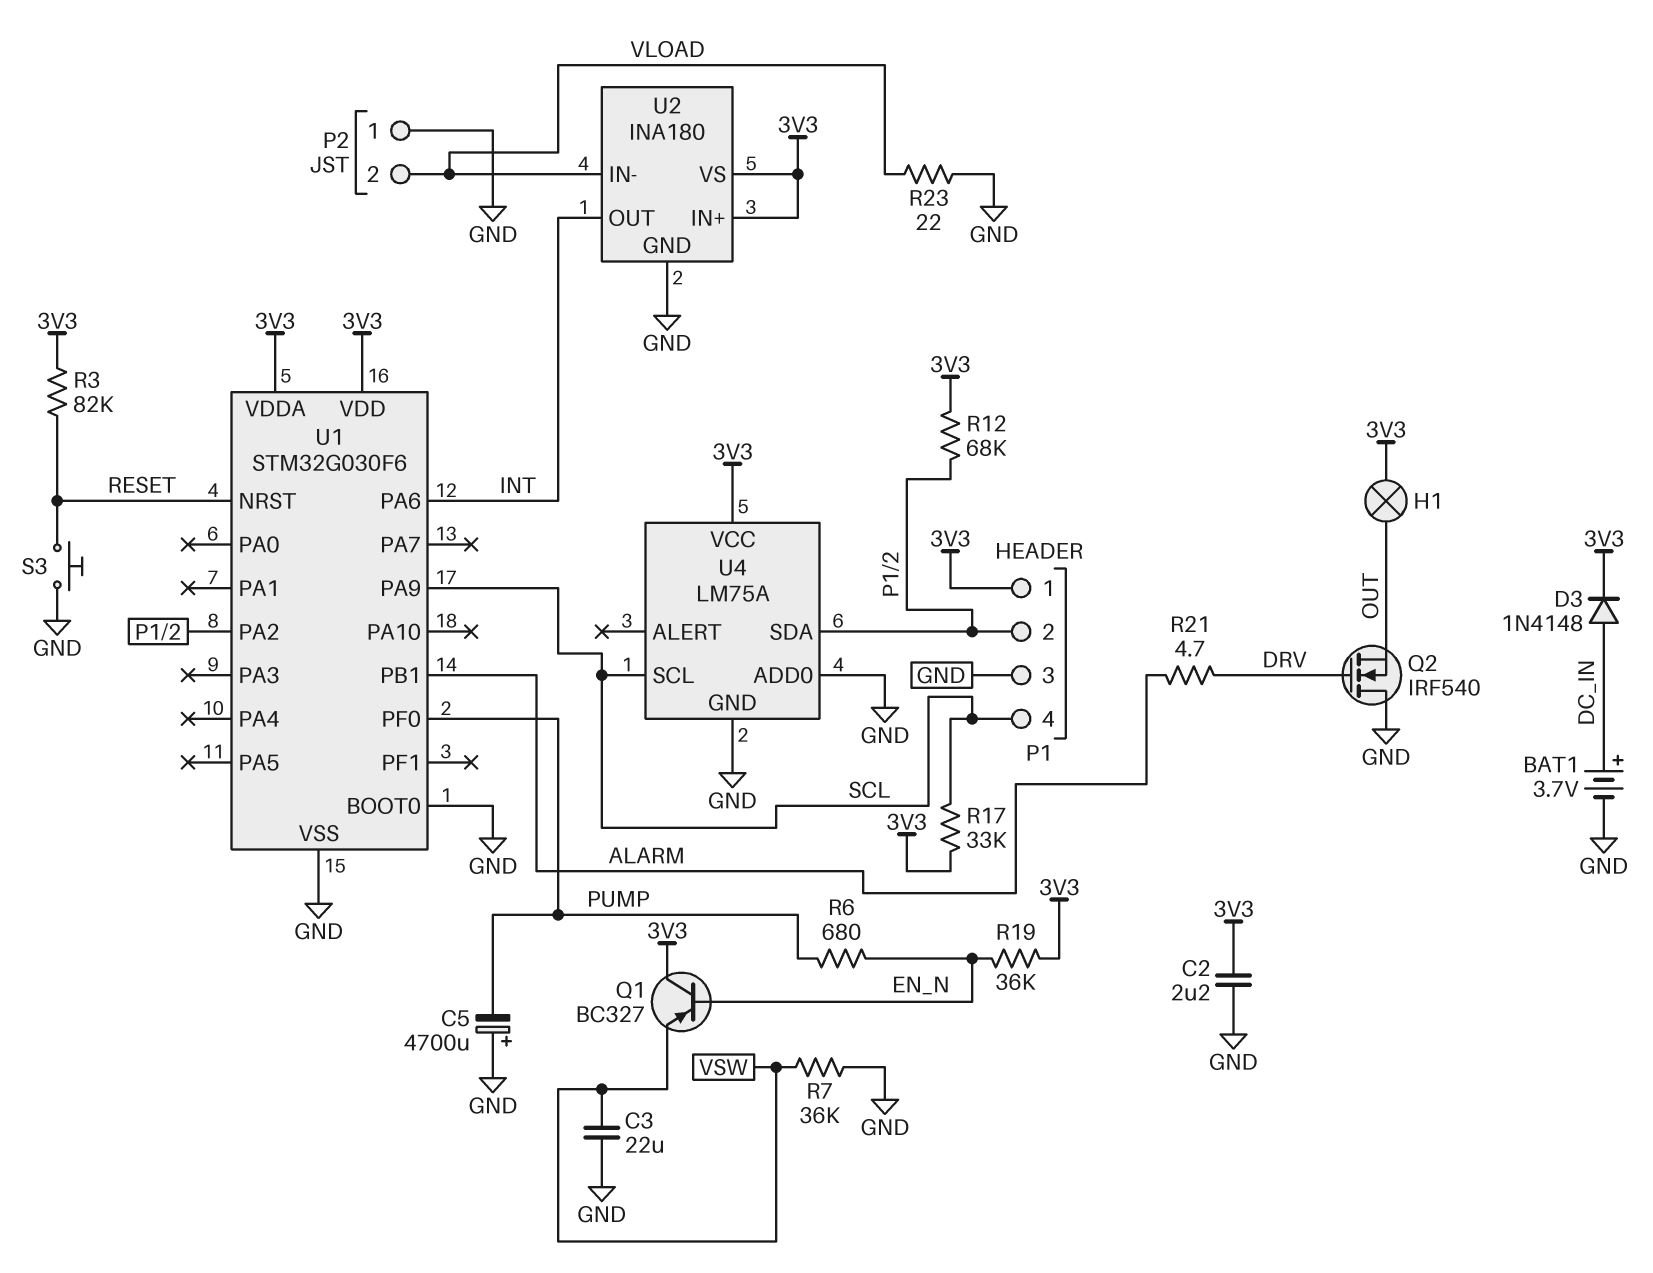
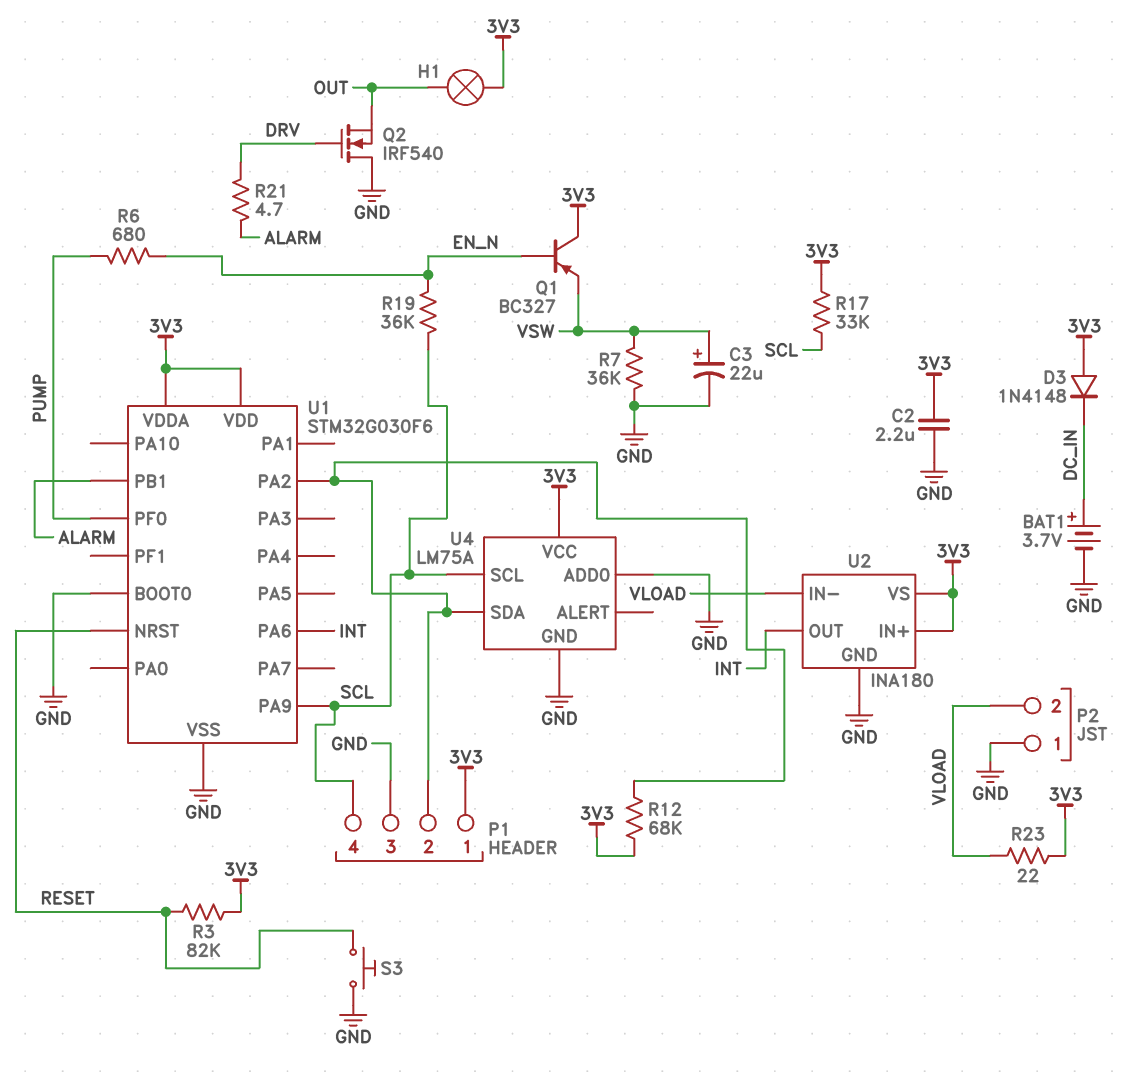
C3: 22uF (GND, VSW) -> 22uF (plus VSW, minus GND)
C5: 4700uF (plus GND, minus PUMP) -> none
D3: diode 1N4148 (A DC_IN, K 3V3) -> diode 1N4148 (A 3V3, K DC_IN)
R19: 36k (3V3, EN_N) -> 36k (EN_N, SCL)
R23: 22 (GND, VLOAD) -> 22 (3V3, VLOAD)

